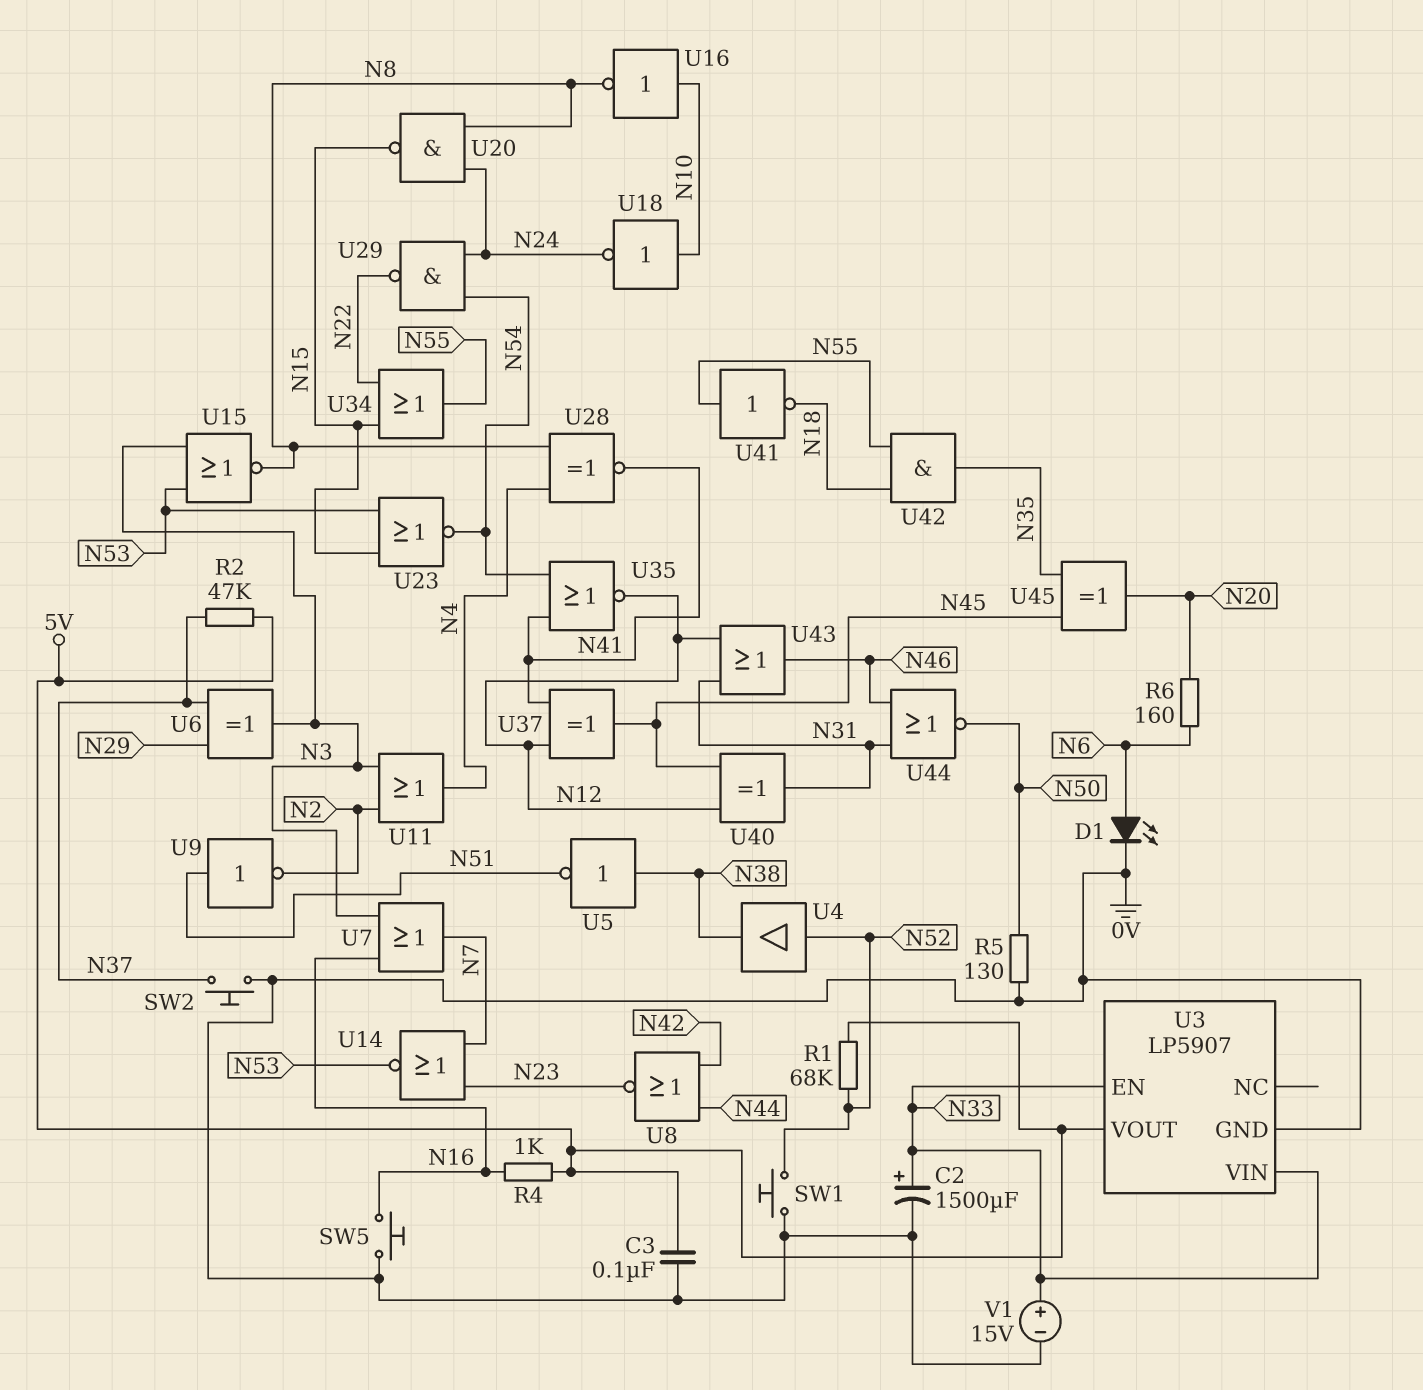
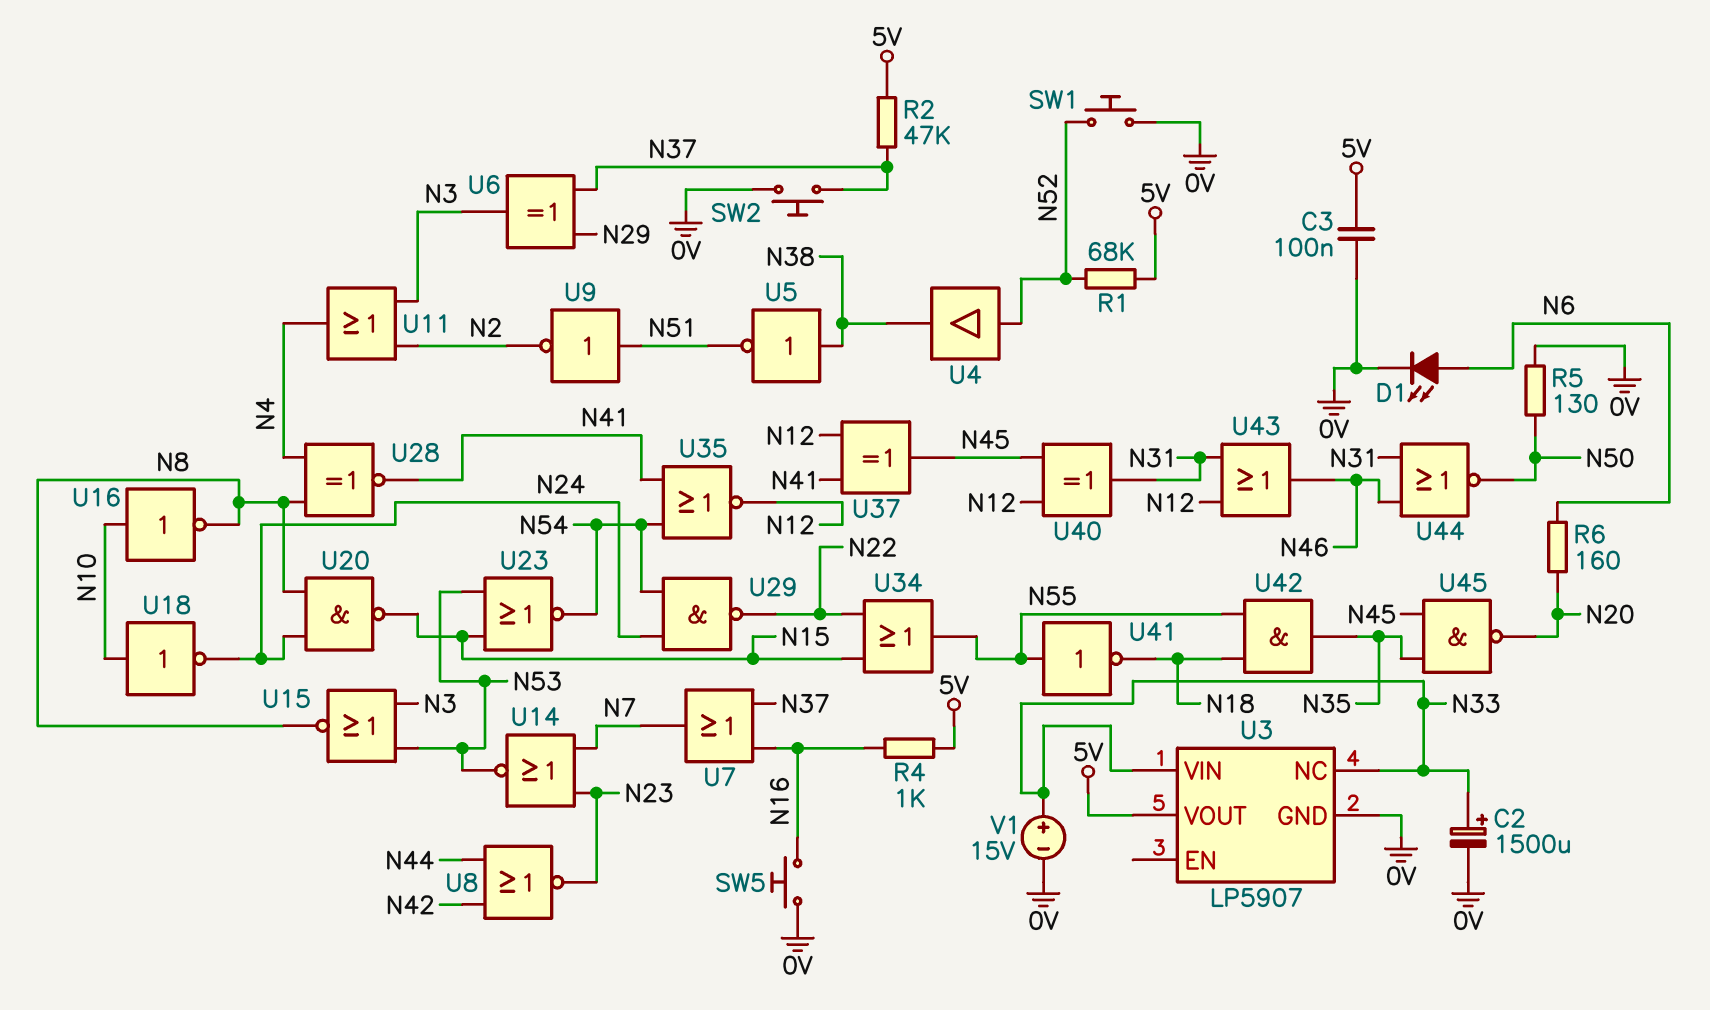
U3 pin EN: N33 -> none
U3 pin NC: none -> N33
U7: OR (in N3, in N16, out N7) -> OR (in N16, in N37, out N7)
U45: XOR (in N35, in N45, out N20) -> NAND (in N35, in N45, out N20)

